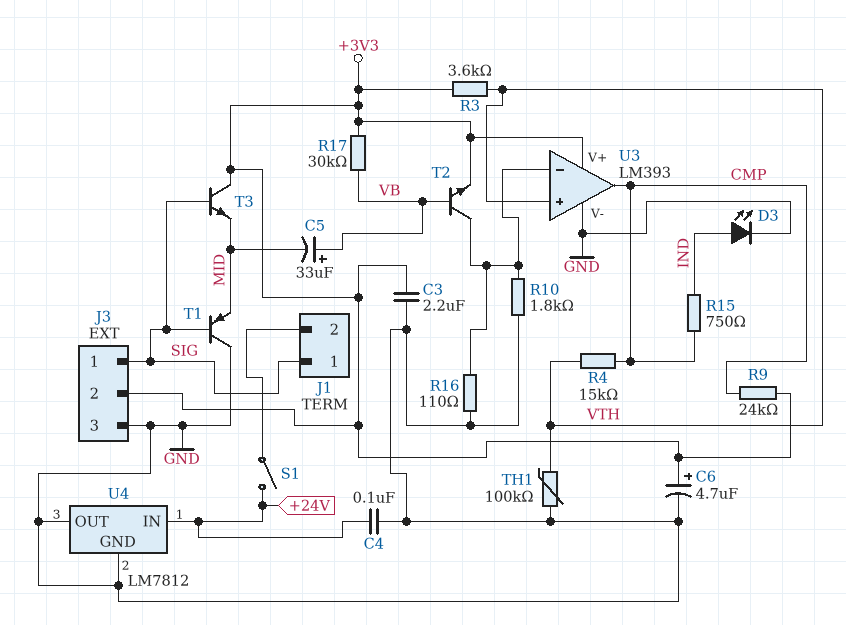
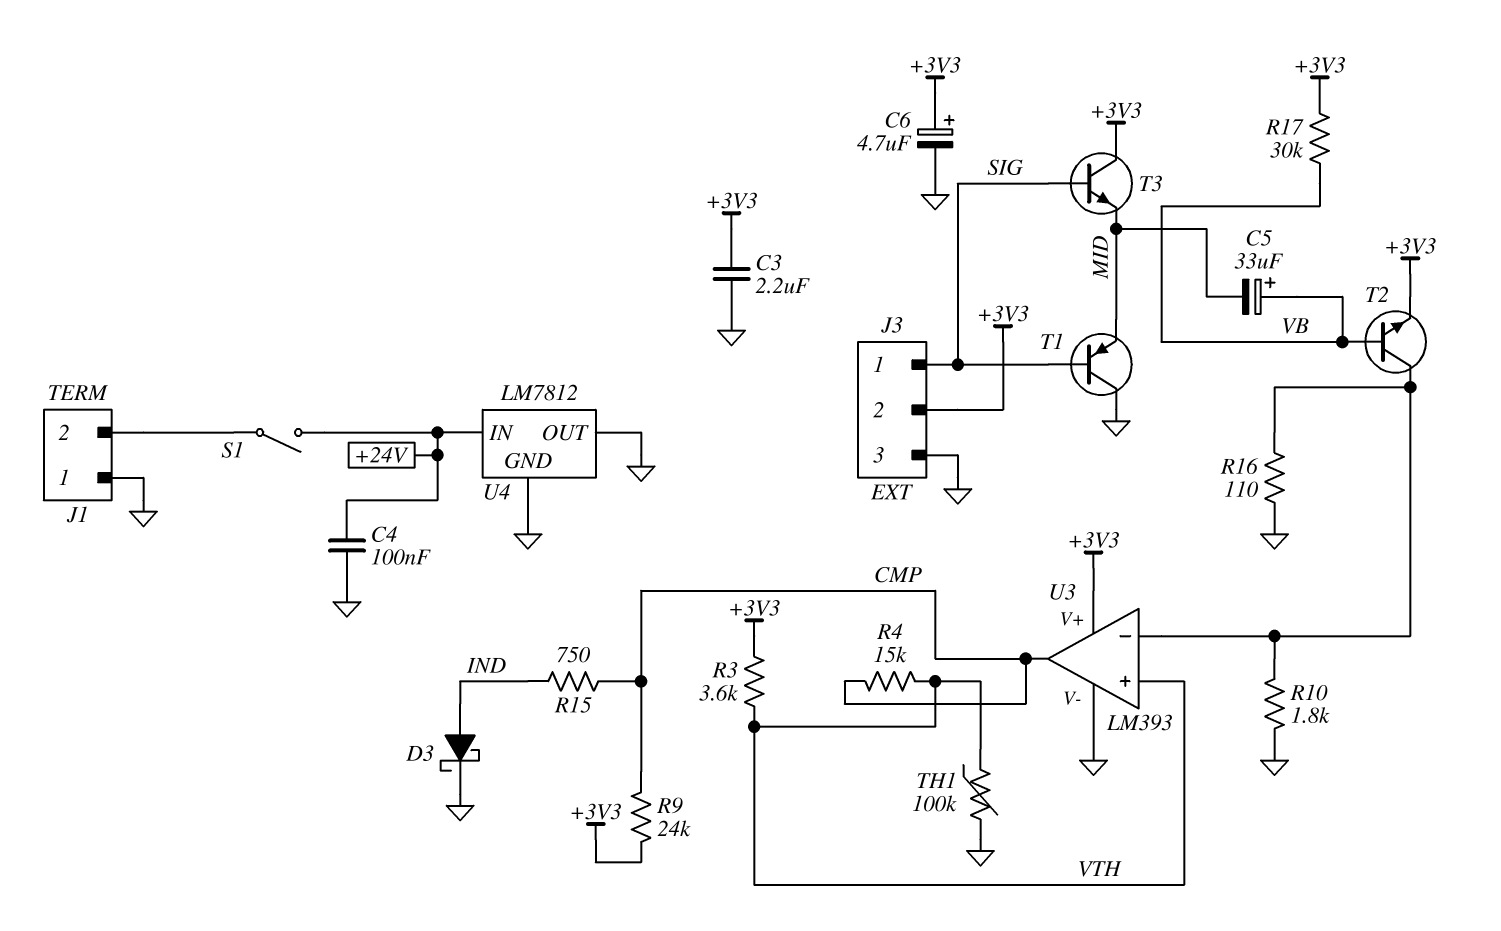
D3: LED (A IND, K GND) -> schottky (A IND, K GND)
J1 pin 1: SIG -> GND

